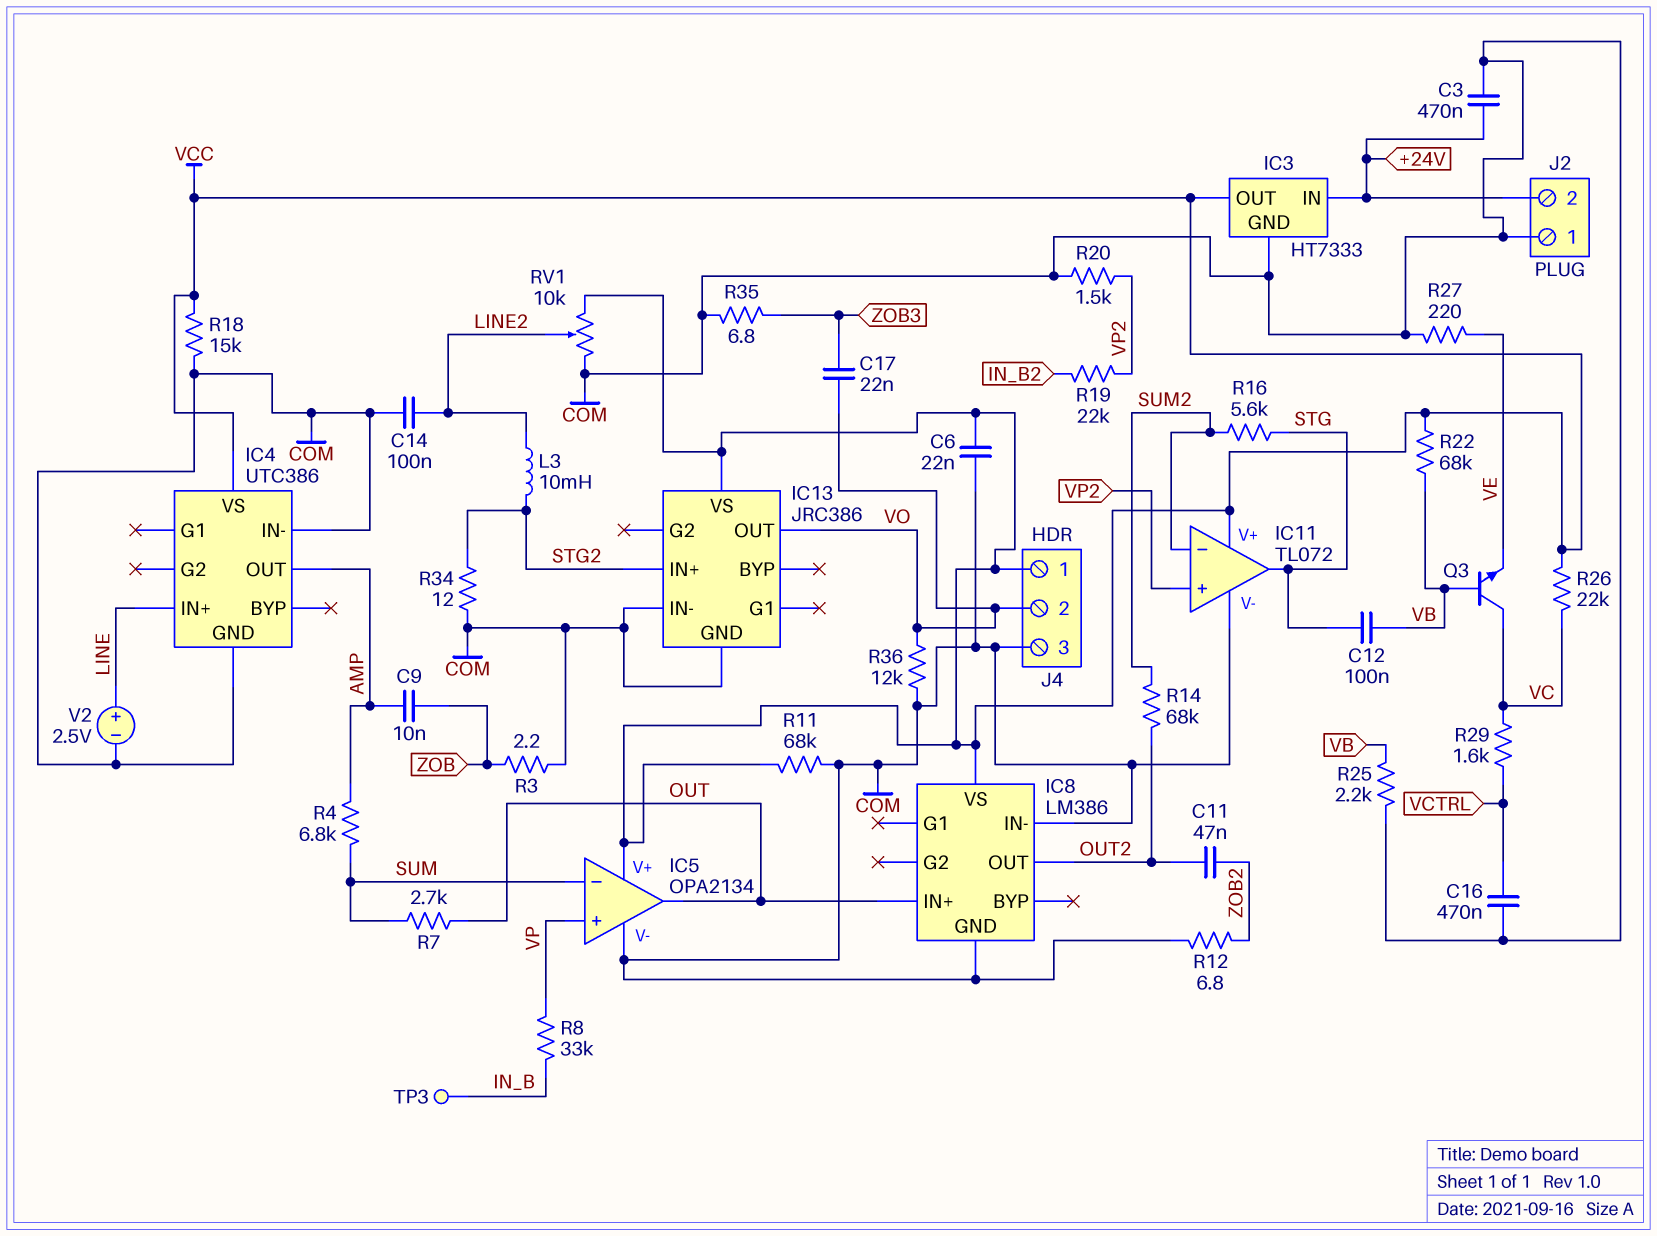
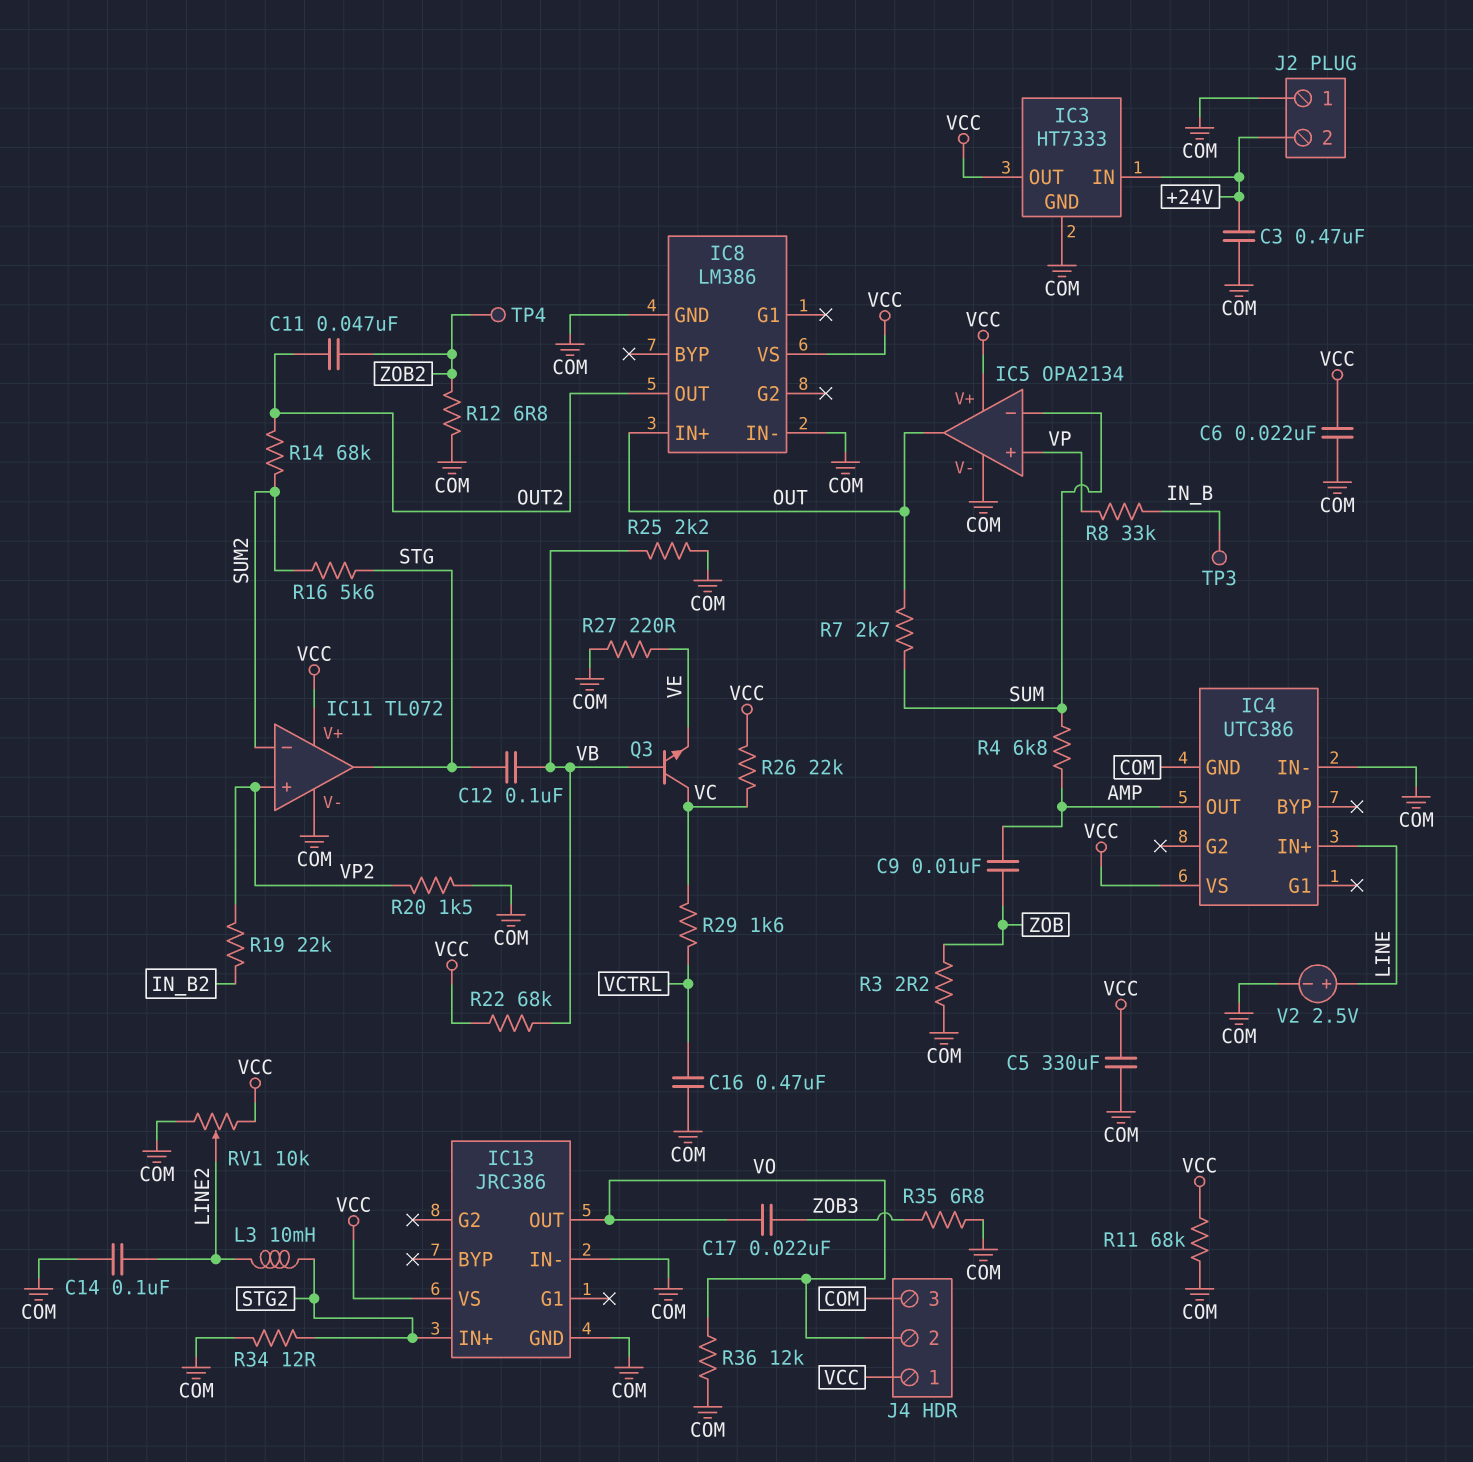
C5: none -> 330uF (COM, VCC)
R18: 15k (COM, VCC) -> none
TP4: none -> test point (ZOB2)

